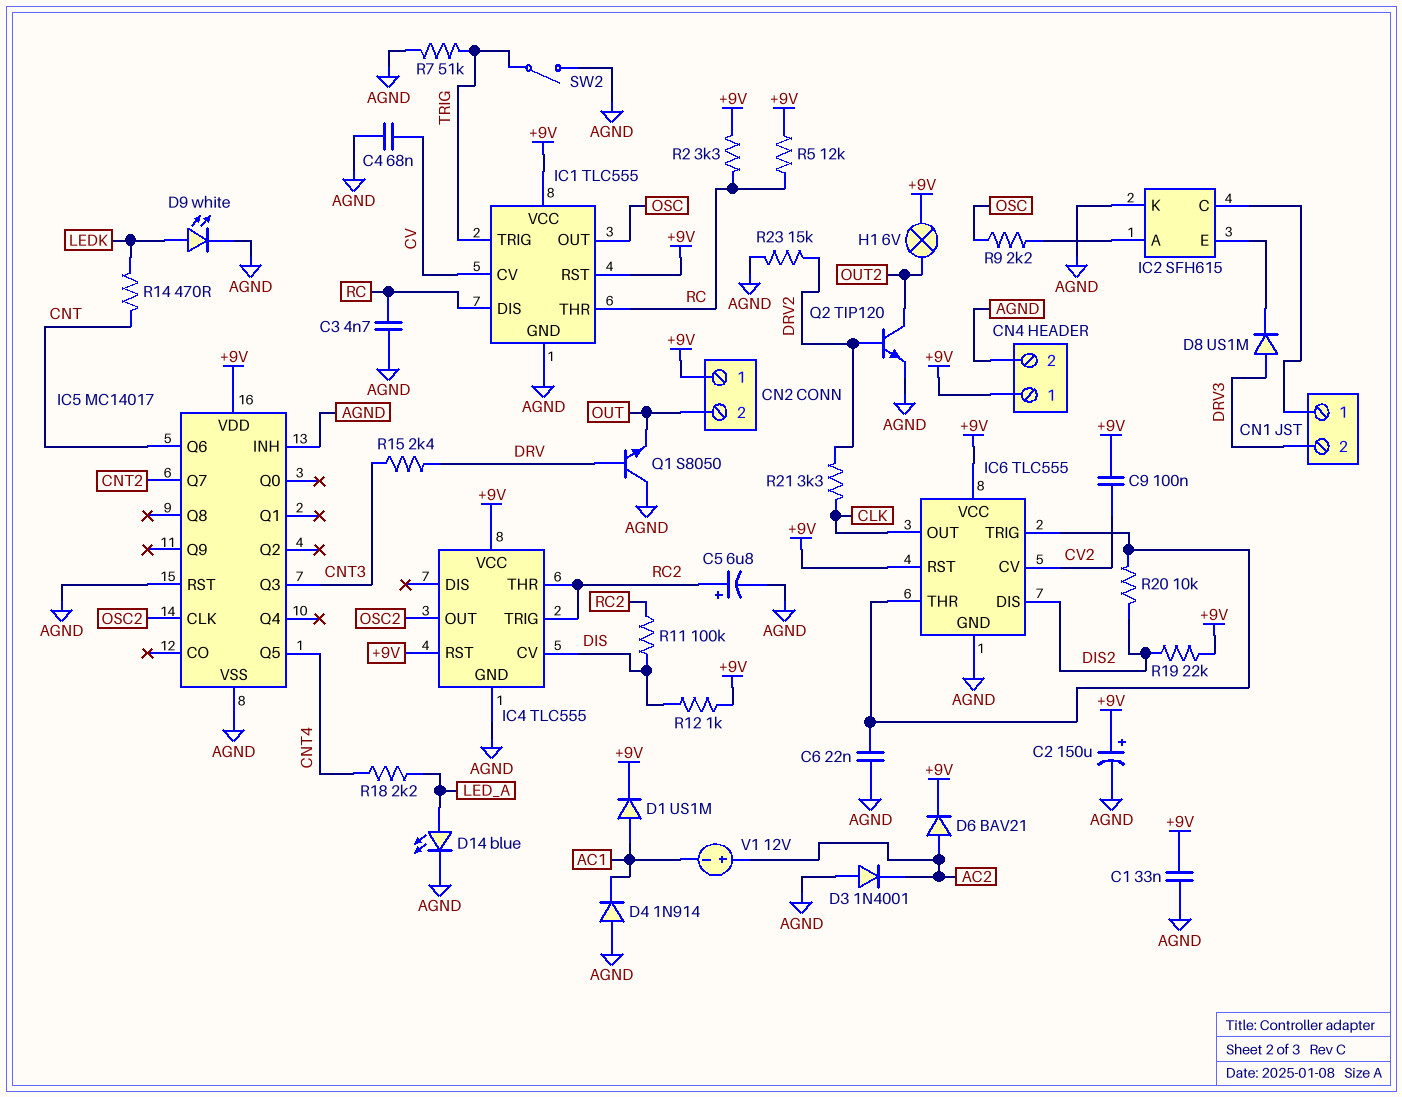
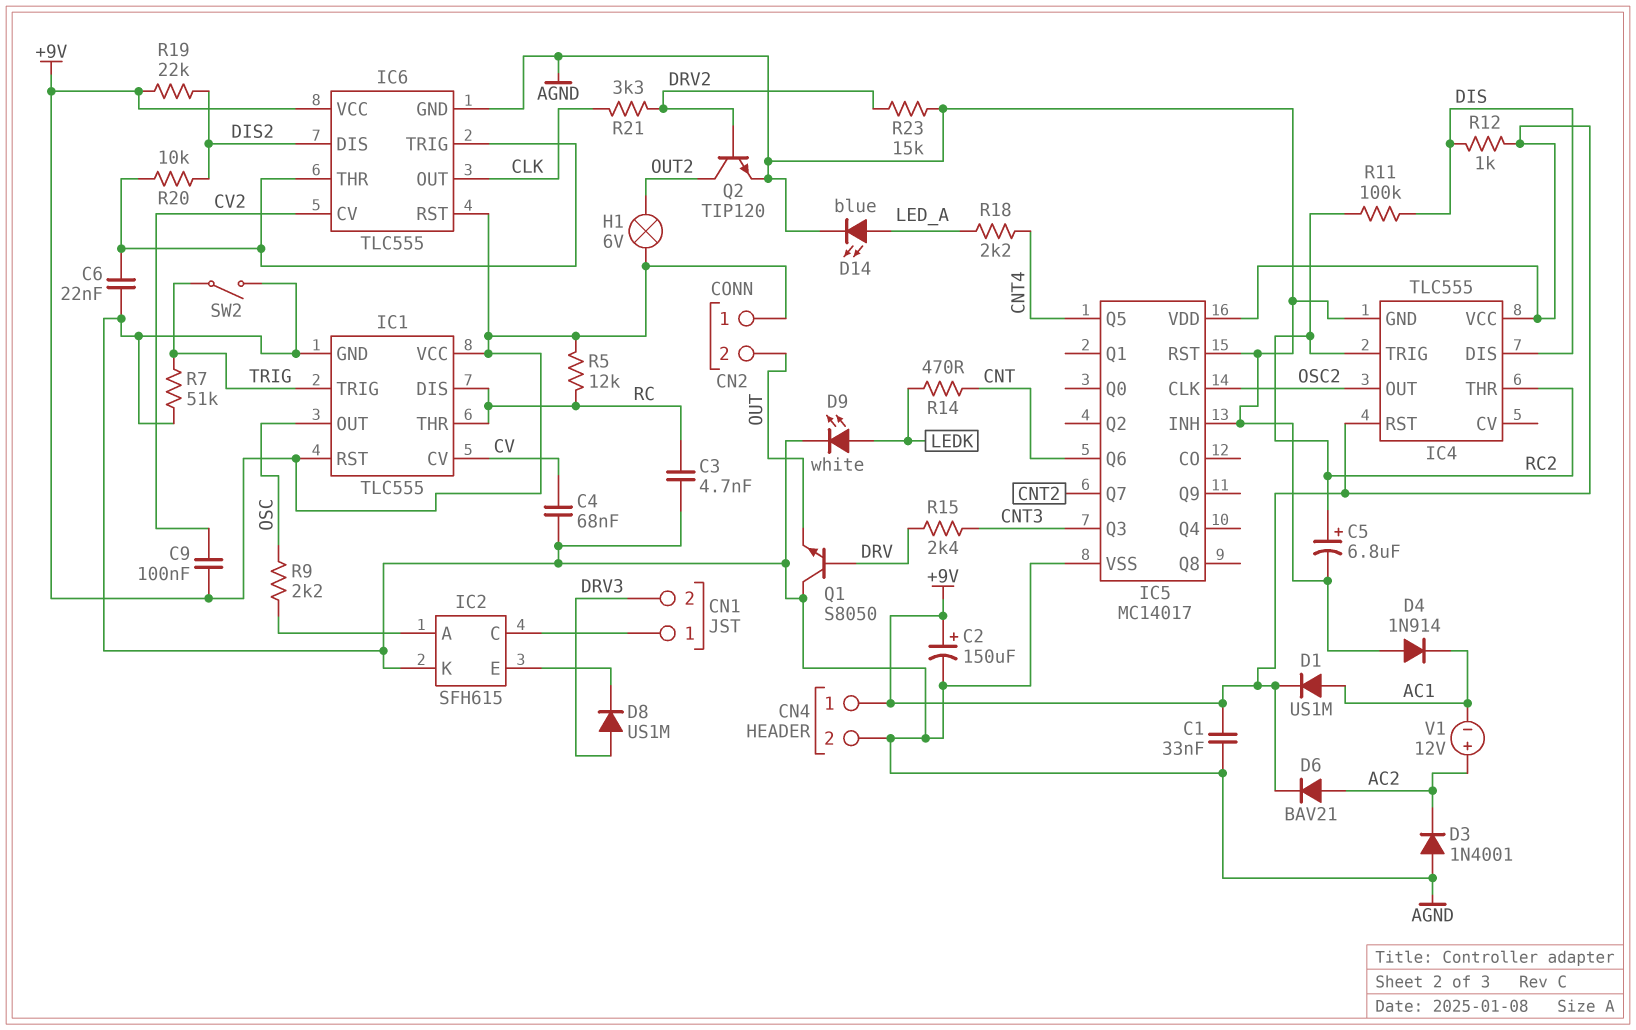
IC4 pin CV: DIS -> none
IC4 pin DIS: none -> DIS
R2: 3.3k (+9V, RC) -> none

